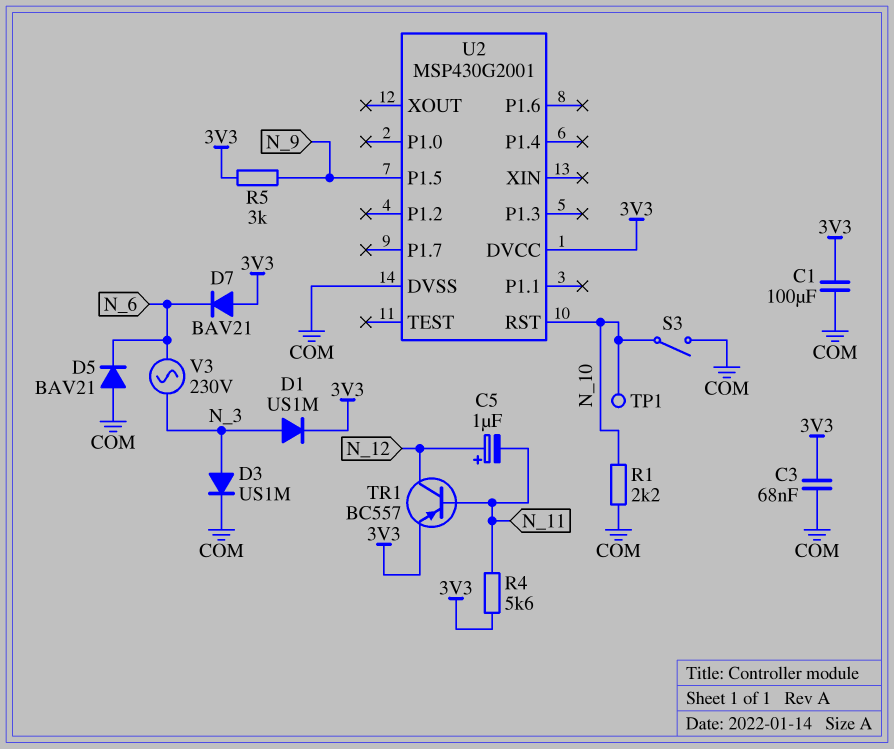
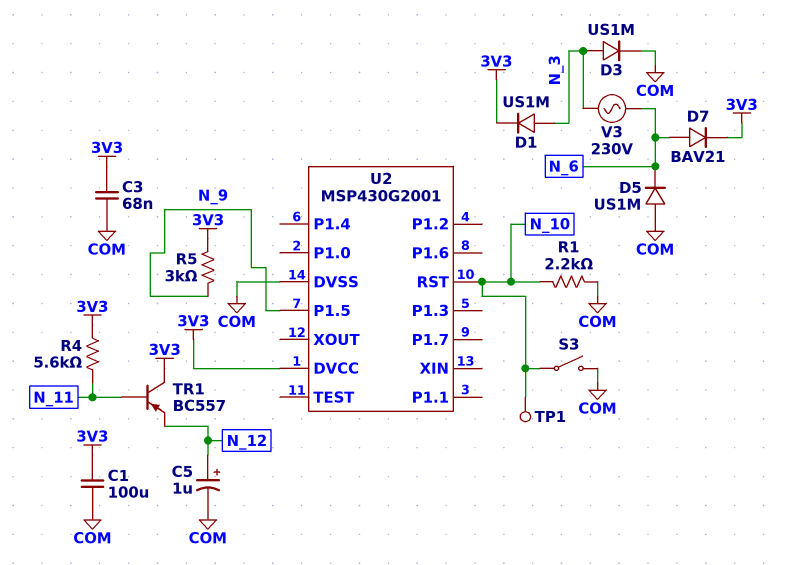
C5: 1uF (plus N_12, minus N_11) -> 1uF (plus N_12, minus COM)
D5: diode BAV21 (A COM, K N_6) -> diode US1M (A COM, K N_6)
D7: diode BAV21 (A 3V3, K N_6) -> diode BAV21 (A N_6, K 3V3)
TR1: PNP BC557 (B N_11, C N_12, E 3V3) -> PNP BC557 (B N_11, C 3V3, E N_12)

